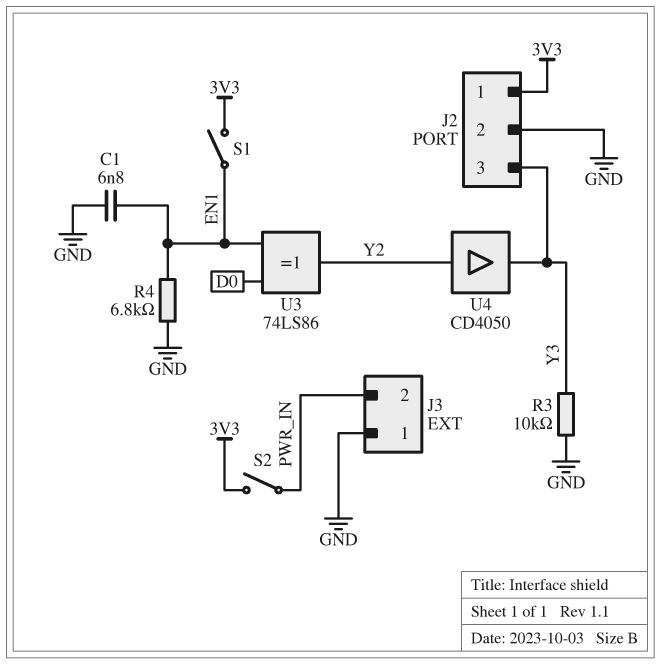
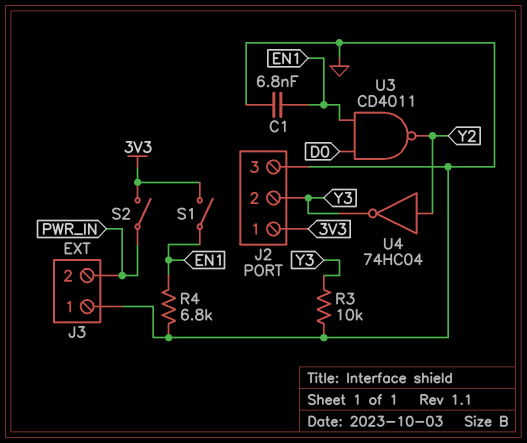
J2 pin 2: GND -> Y3
J2 pin 3: Y3 -> GND
U3: XOR 74LS86 (in D0, in EN1, out Y2) -> NAND CD4011 (in D0, in EN1, out Y2)
U4: buffer CD4050 (in Y2, out Y3) -> NOT 74HC04 (in Y2, out Y3)

